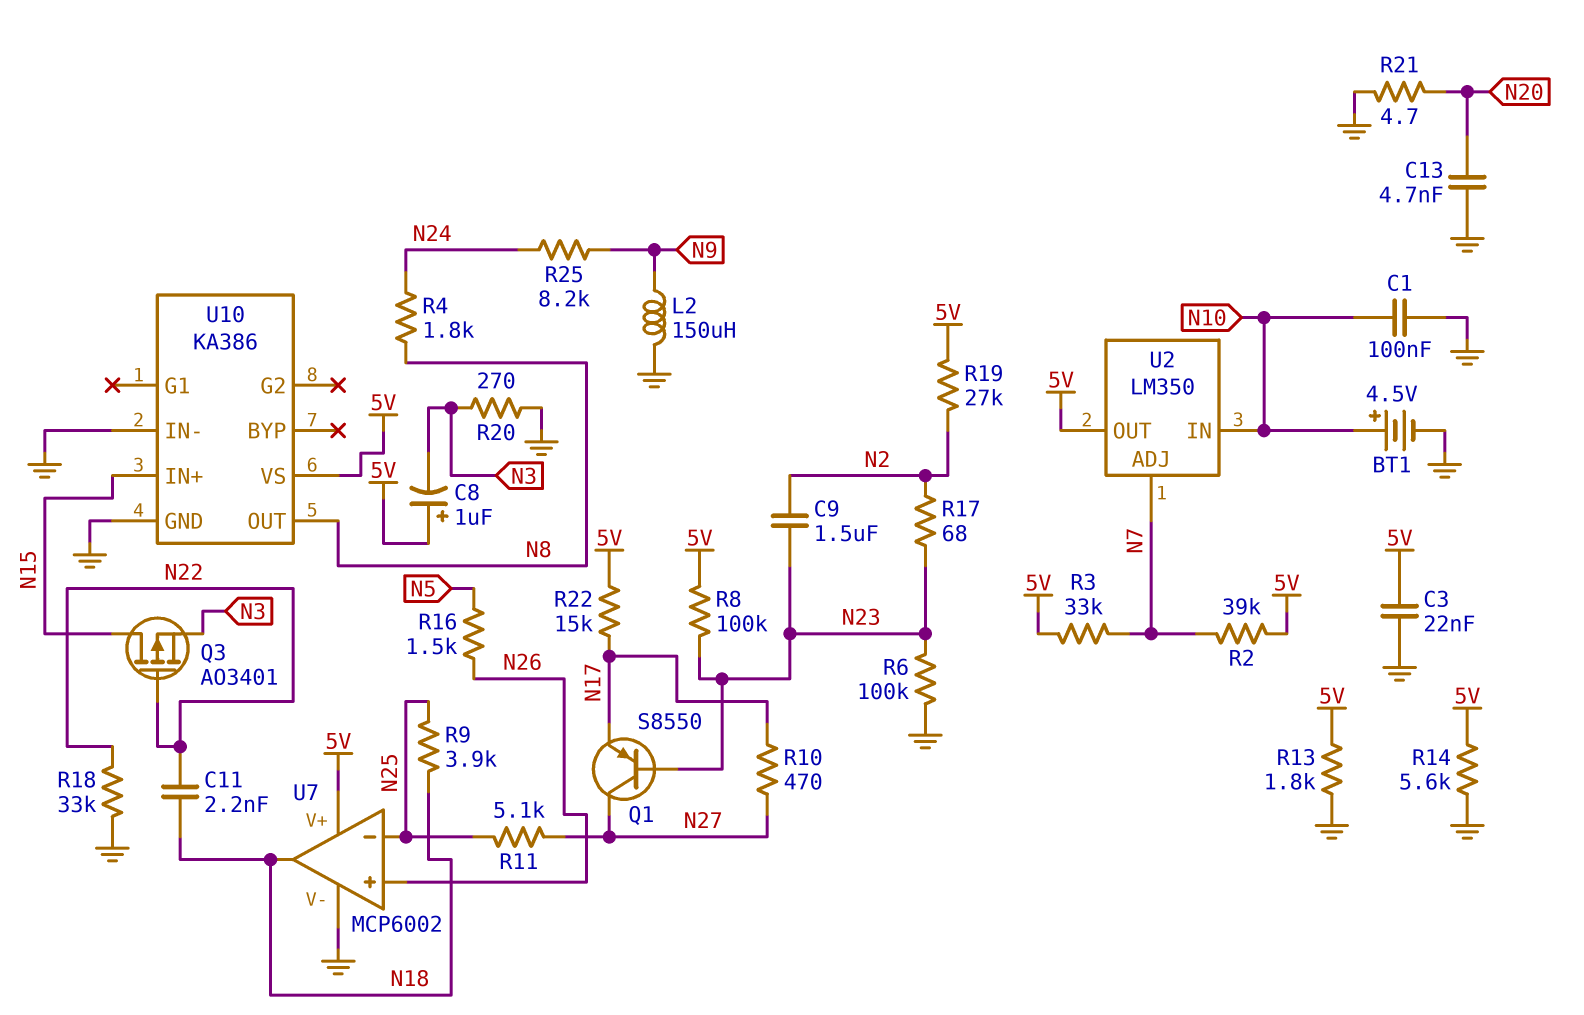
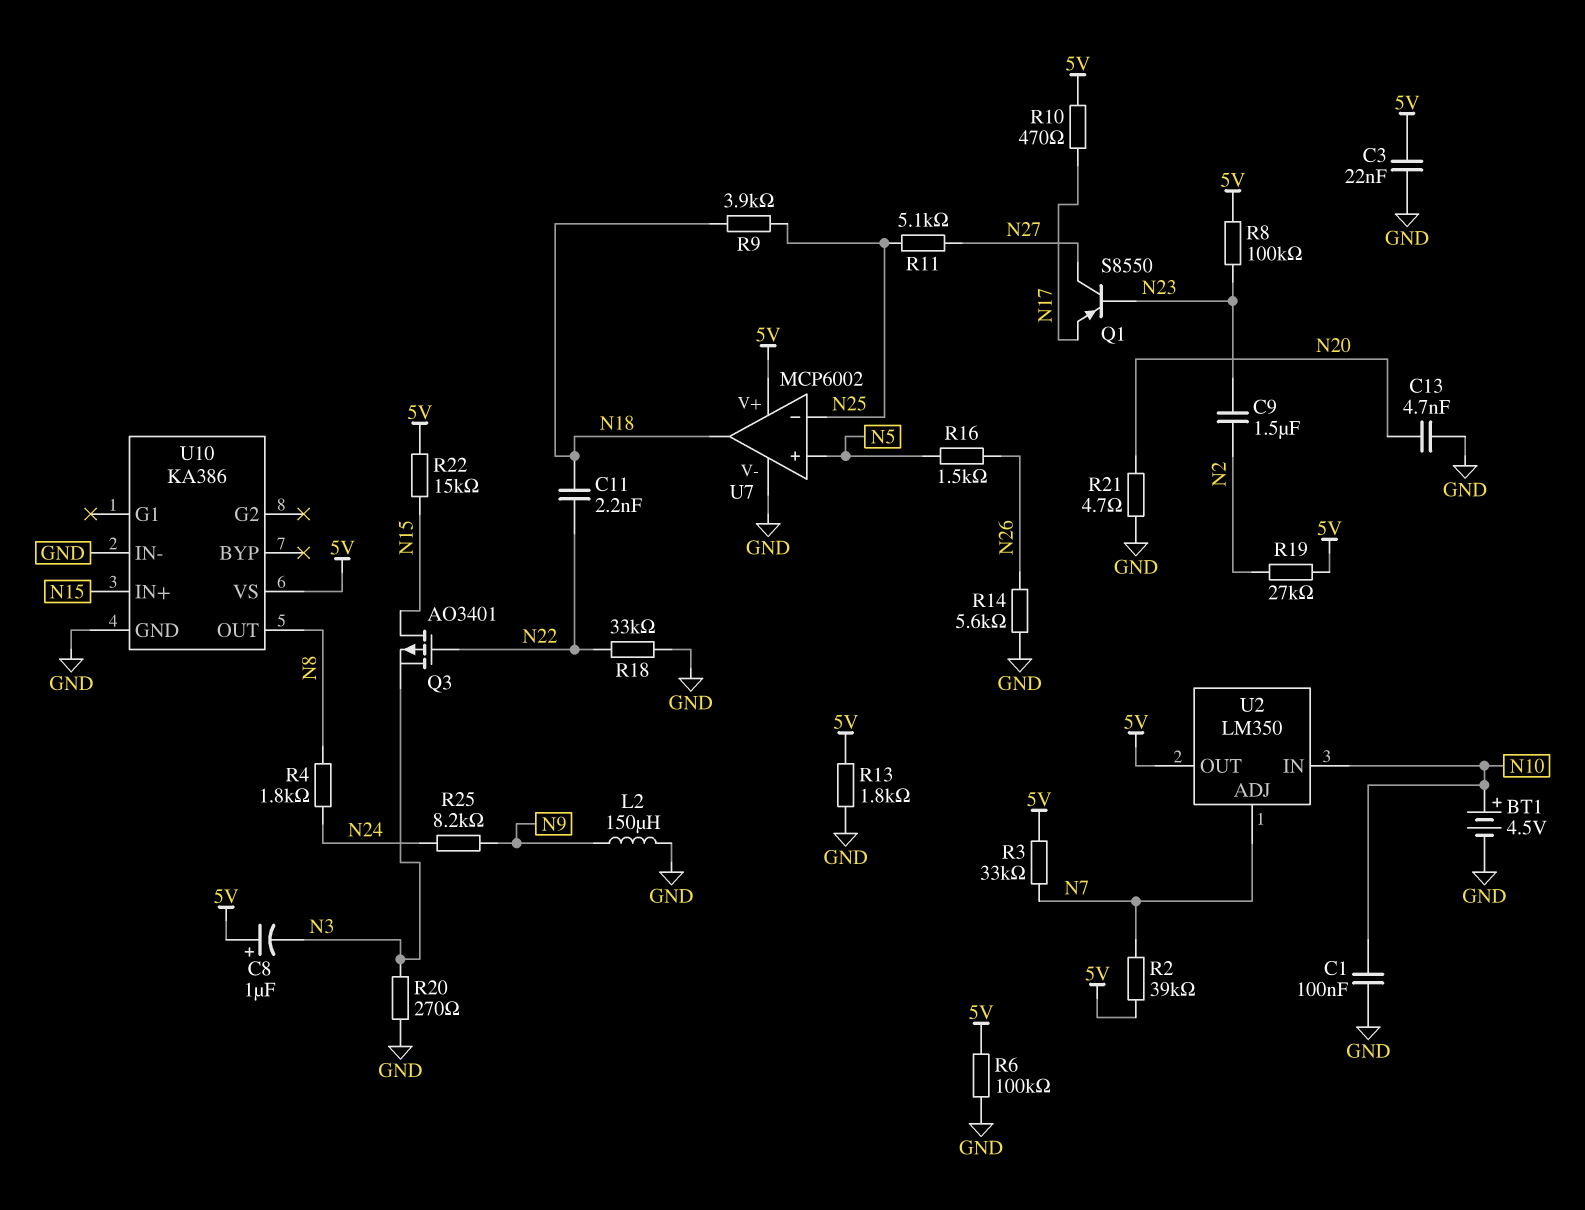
R6: 100k (GND, N23) -> 100k (5V, GND)
R10: 470 (N17, N27) -> 470 (5V, N17)
R14: 5.6k (5V, GND) -> 5.6k (GND, N26)
R17: 68 (N2, N23) -> none
R22: 15k (5V, N17) -> 15k (5V, N15)
U7 pin in+: N26 -> N5

